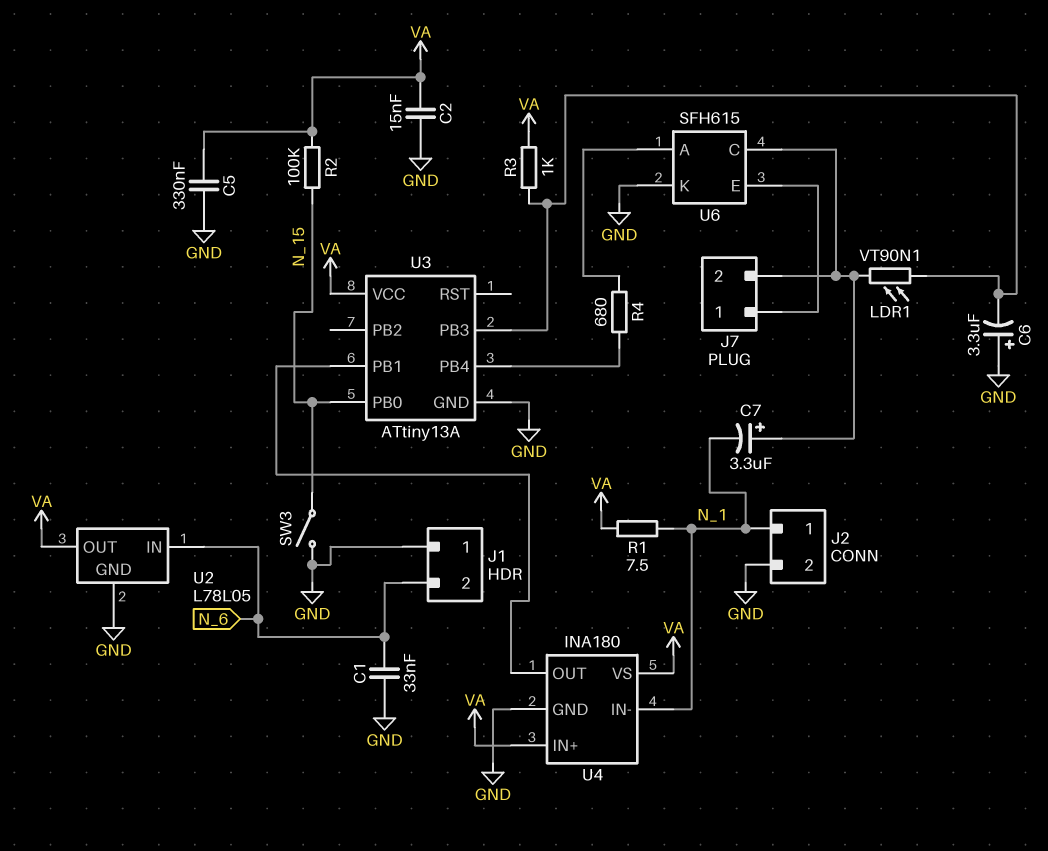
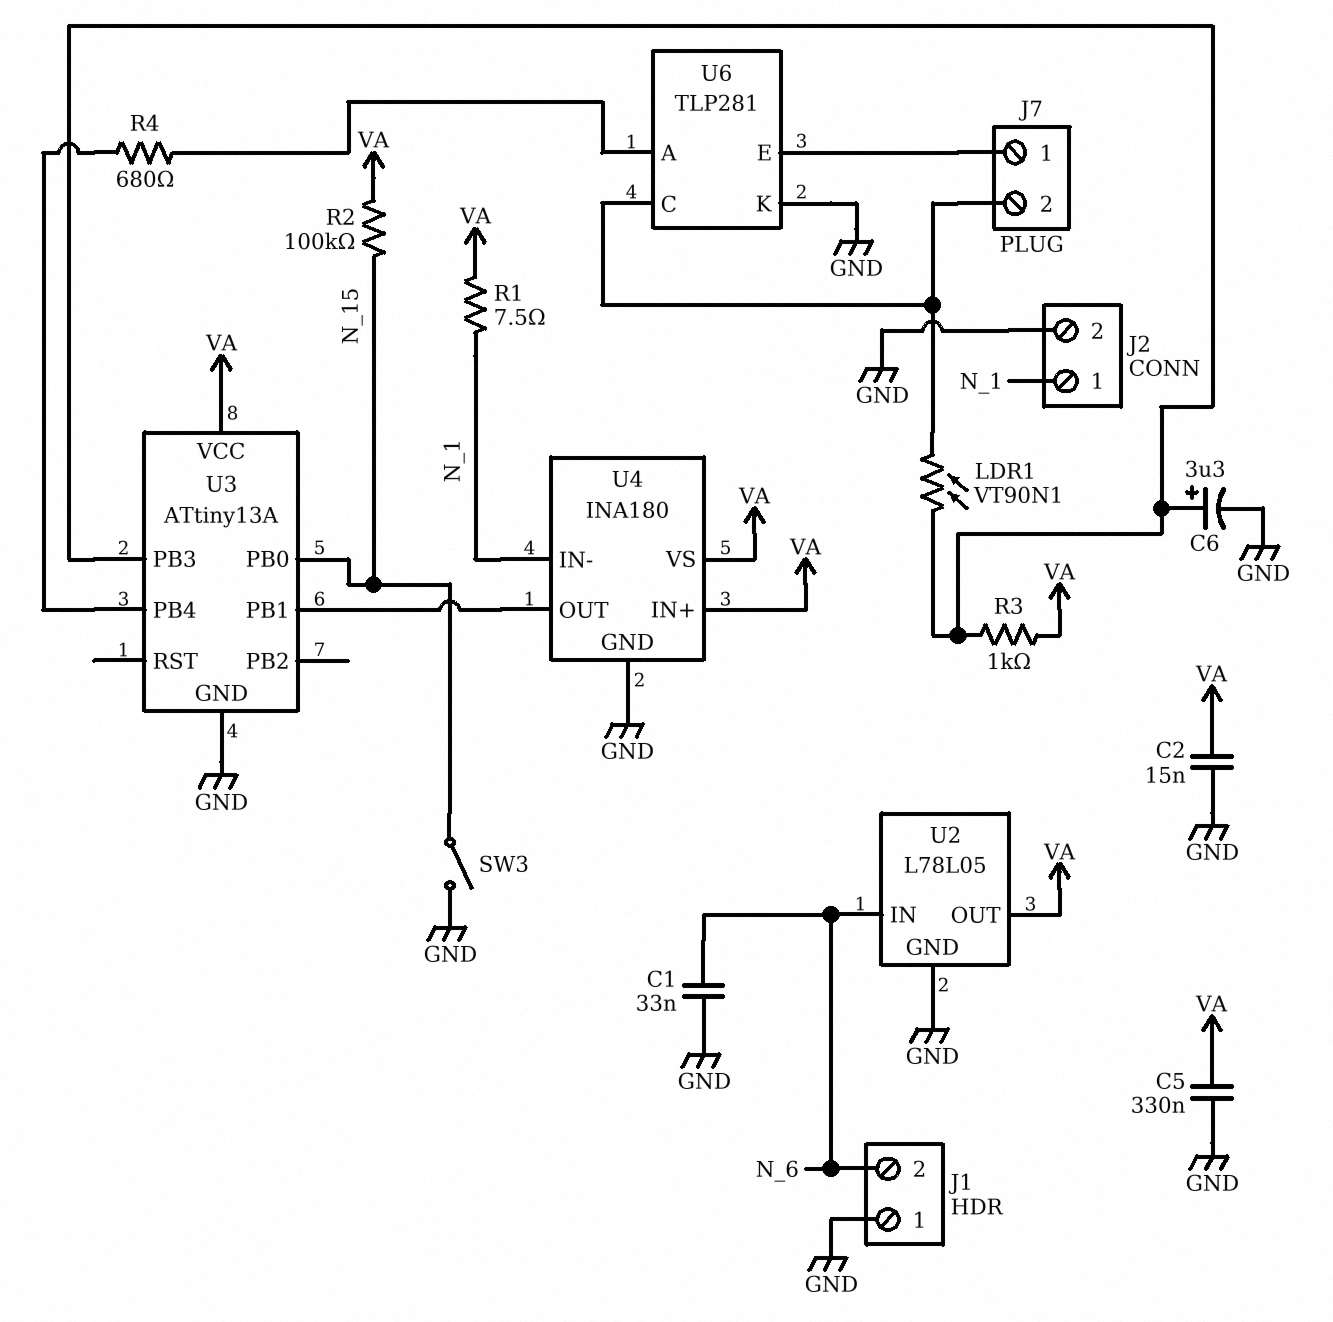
C6: 3.3uF (plus GND, minus U3/PB3) -> 3.3uF (plus U3/PB3, minus GND)
C7: 3.3uF (plus J7/2, minus N_1) -> none
U6: SFH615 -> TLP281

